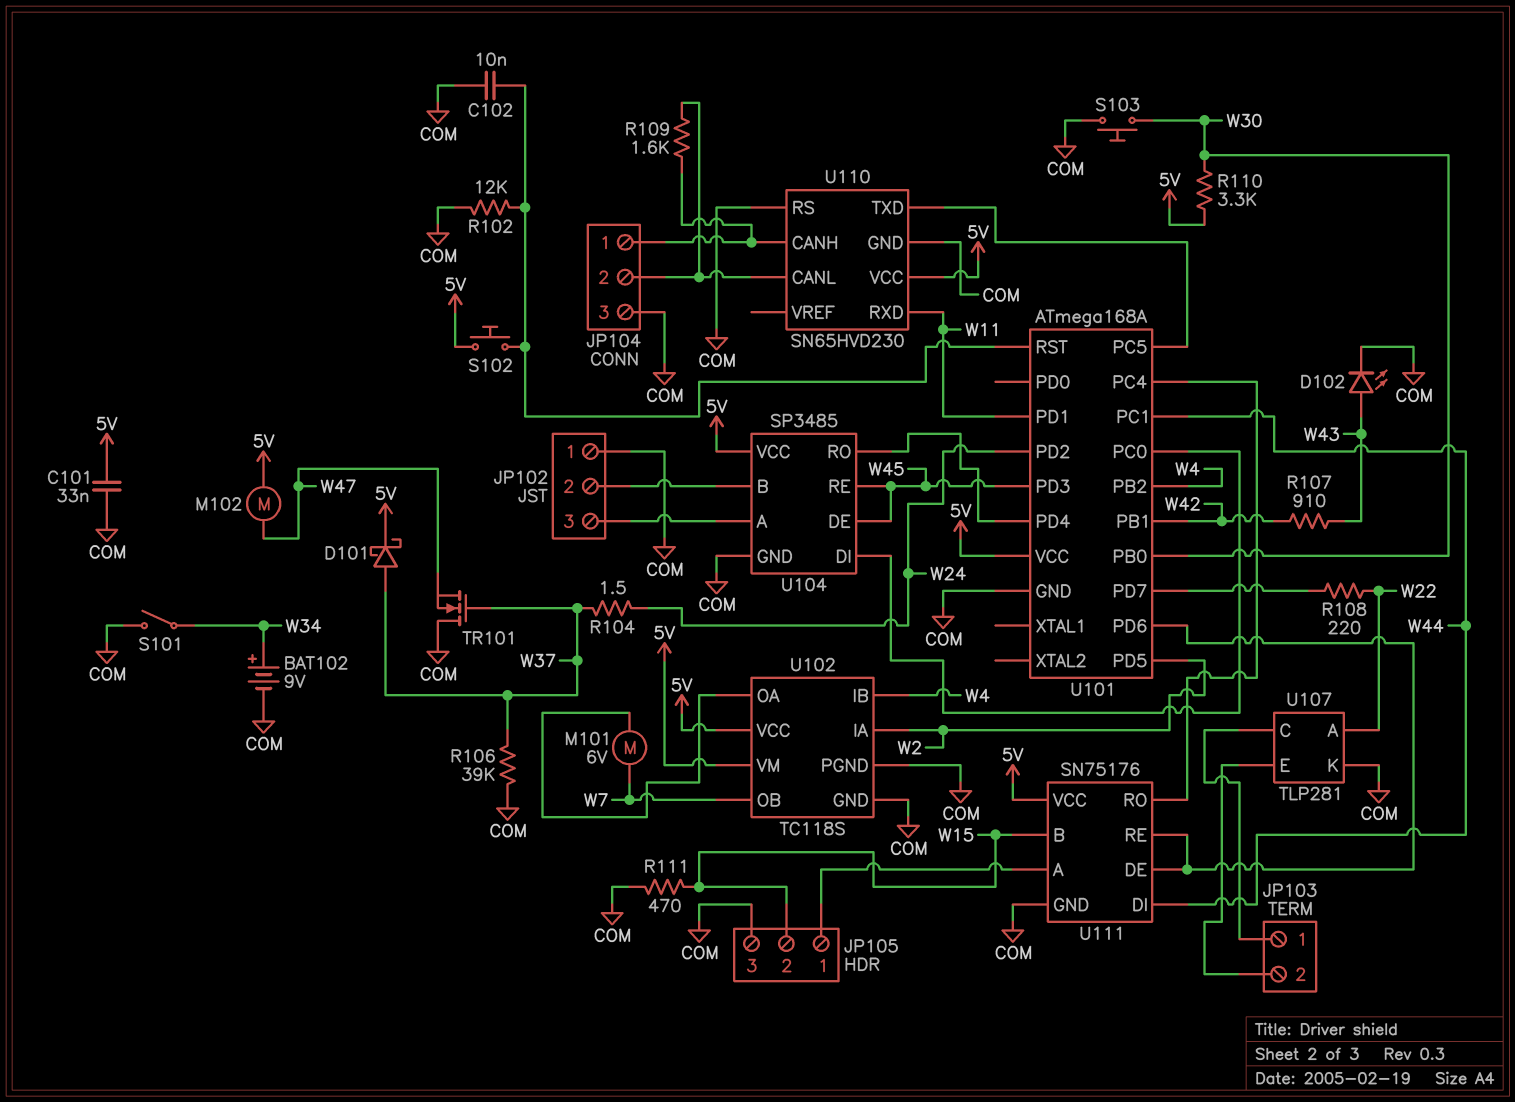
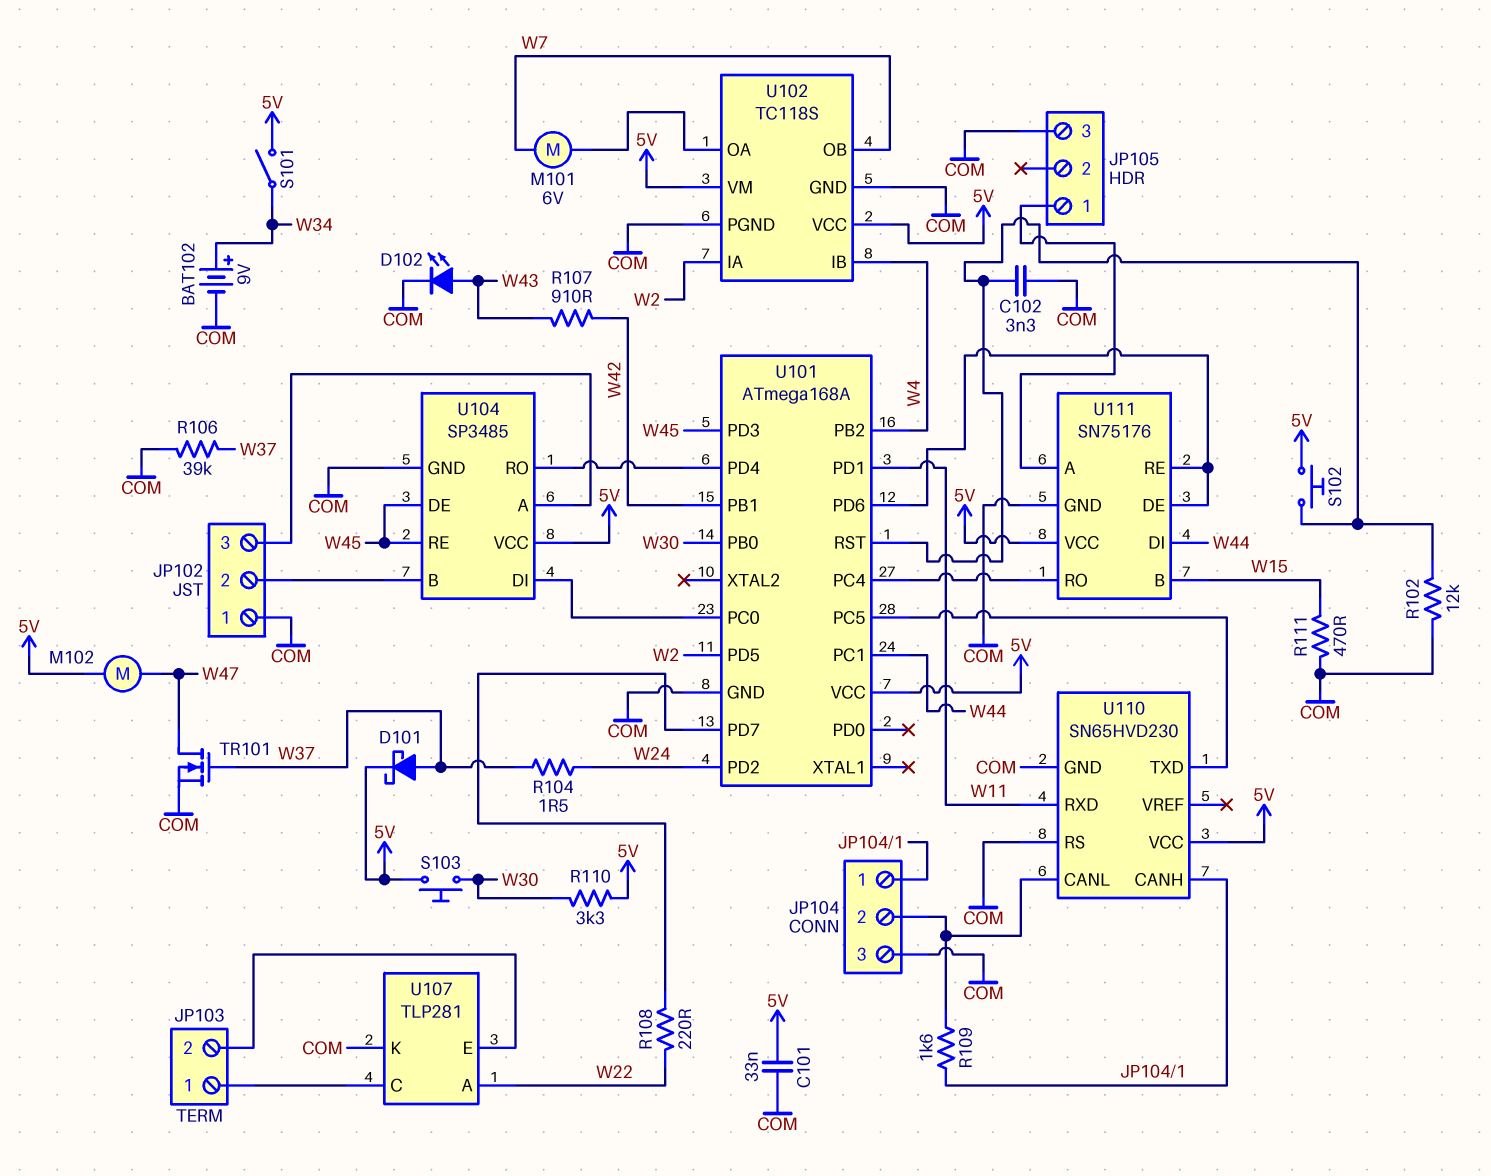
C102: 10nF (COM, U101/RST) -> 3.3nF (COM, U101/RST)
JP105 pin 2: W15 -> none
S101: switch (COM, W34) -> switch (5V, W34)
S103: button (COM, W30) -> button (5V, W30)
TR101: NMOS (G W37, D COM, S W47) -> NMOS (G W37, D W47, S COM)

